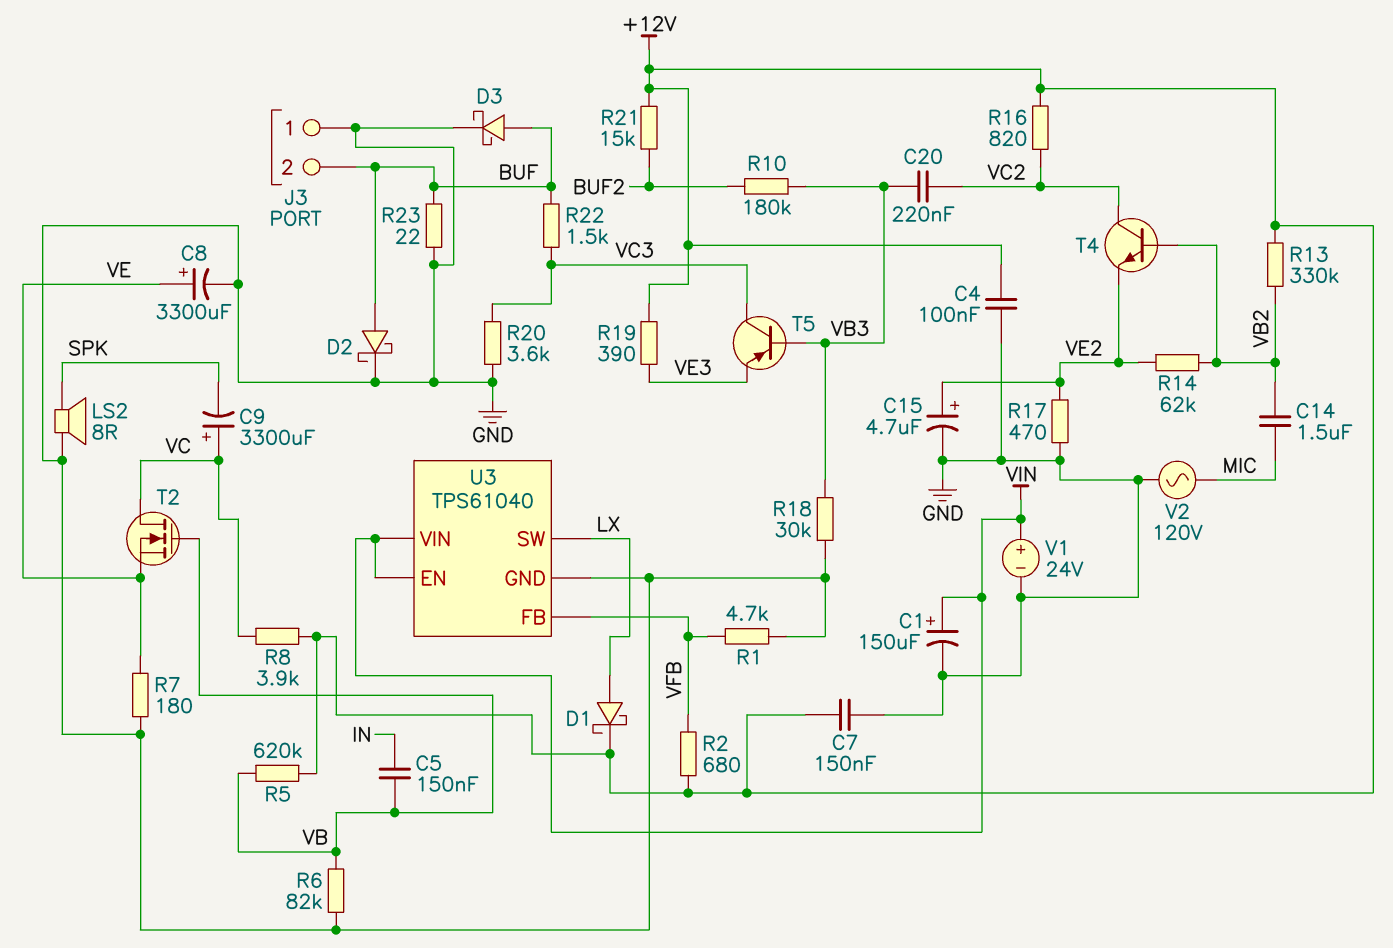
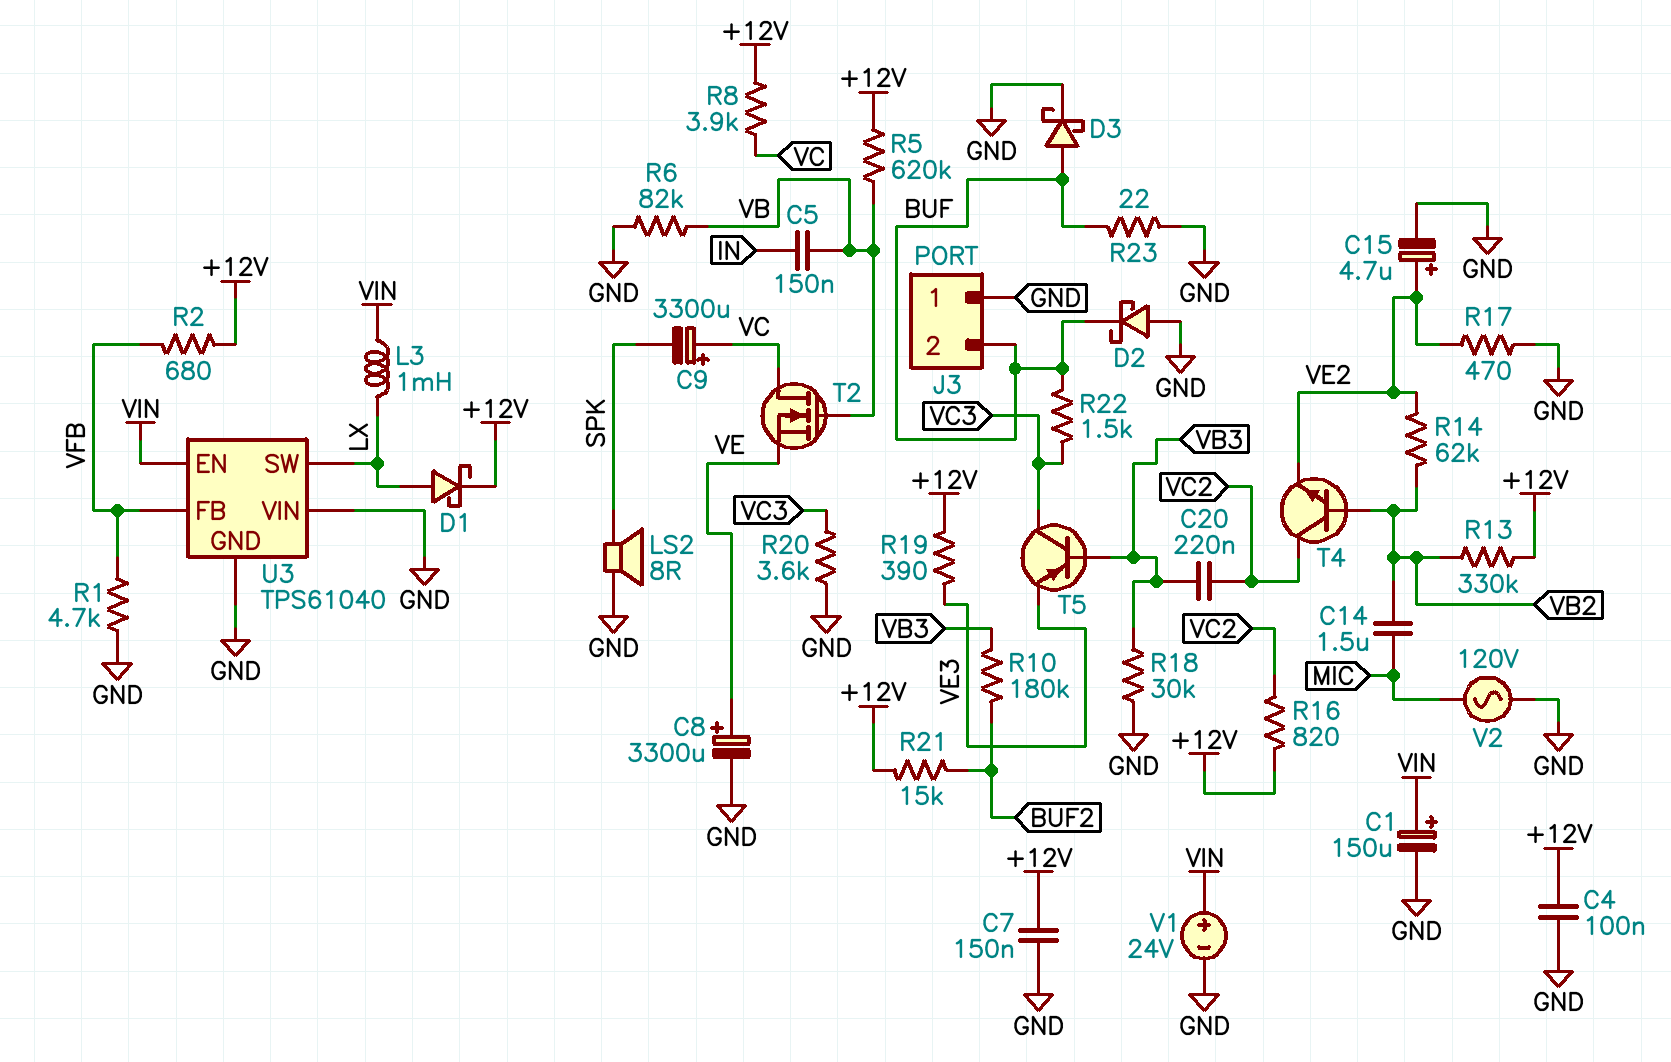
D2: schottky (A BUF, K GND) -> schottky (A GND, K BUF)
L3: none -> 1mH (LX, VIN)
R7: 180 (GND, VE) -> none
U3 pin VIN: VIN -> GND

